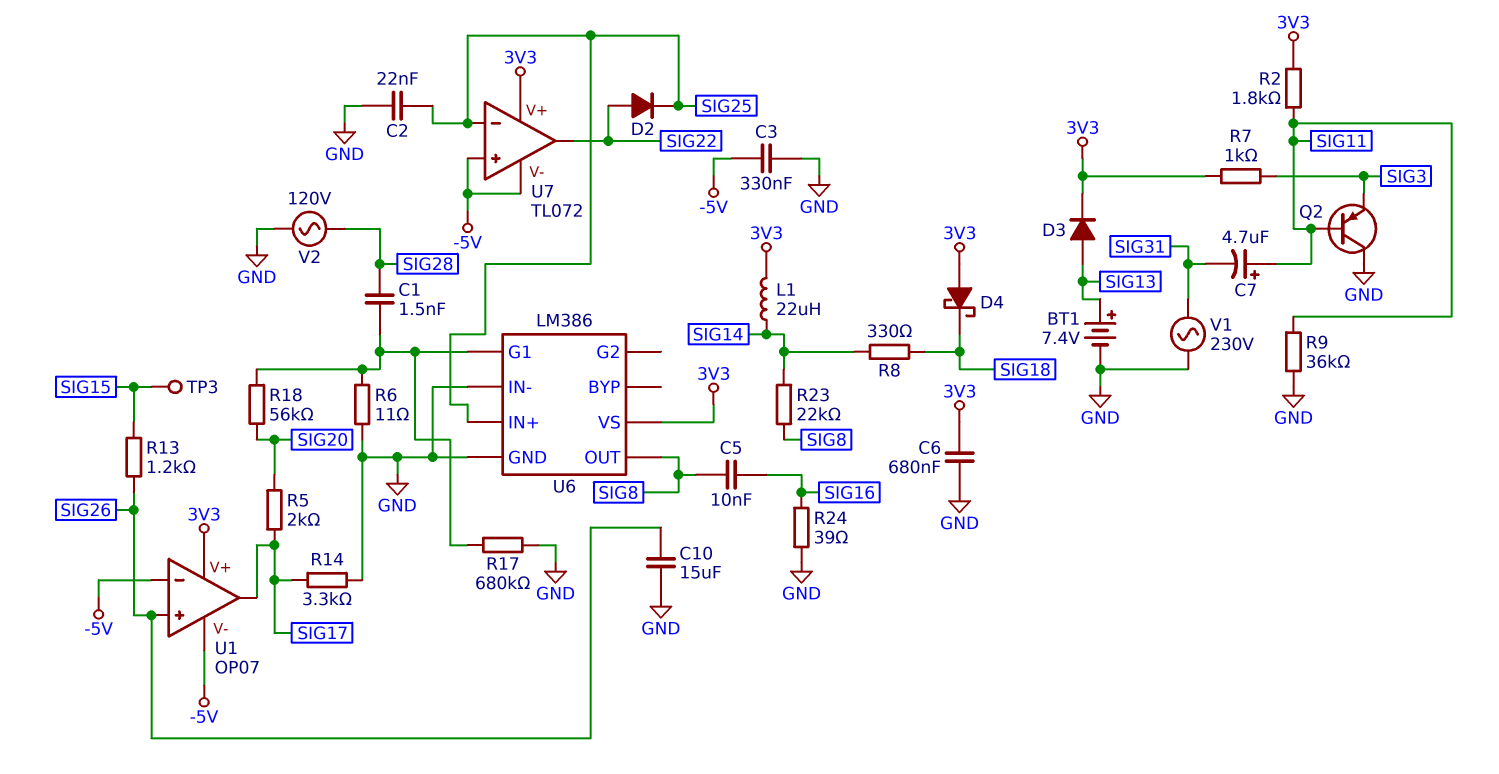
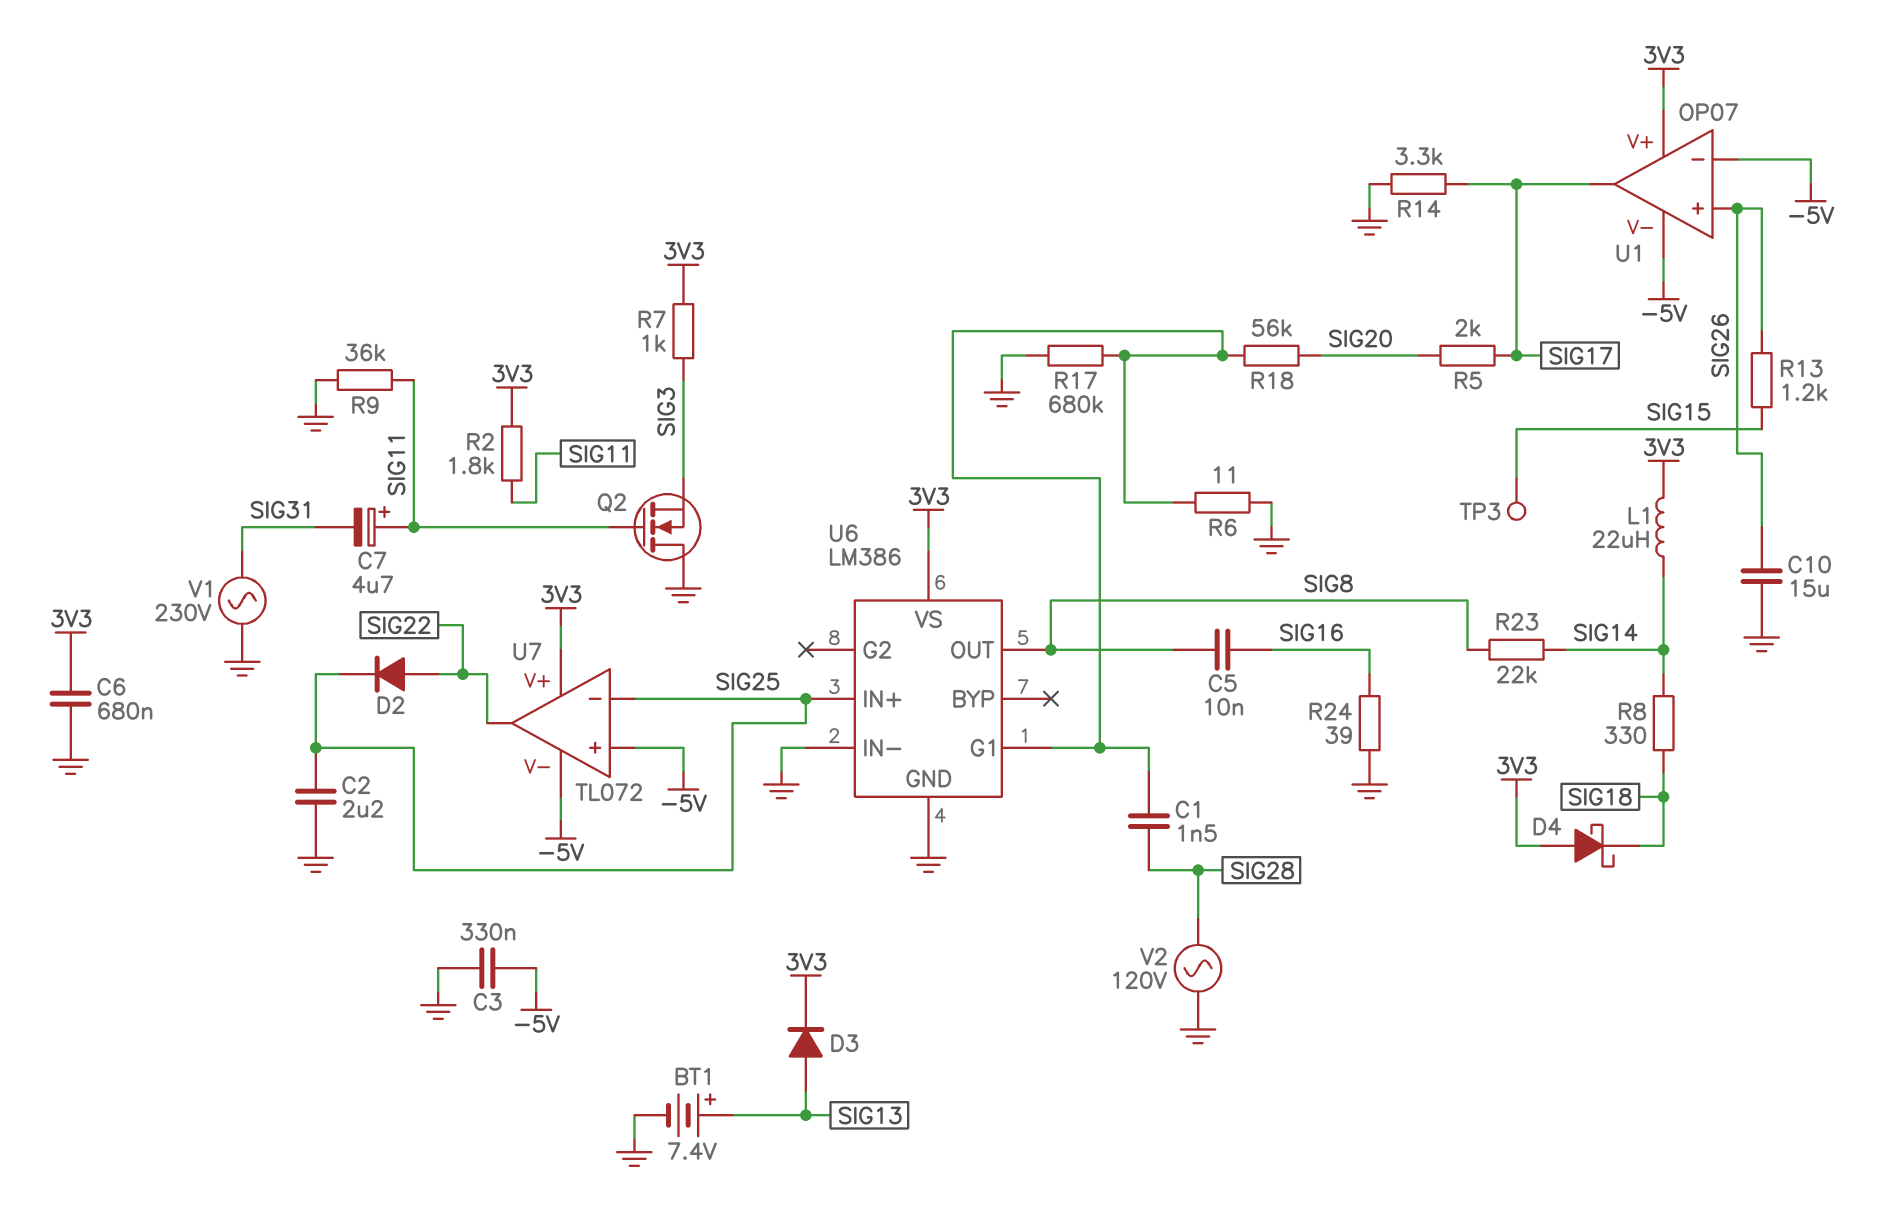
C2: 22nF (GND, SIG25) -> 2.2uF (GND, SIG25)
Q2: PNP (B SIG11, C GND, E SIG3) -> NMOS (G SIG11, D GND, S SIG3)

